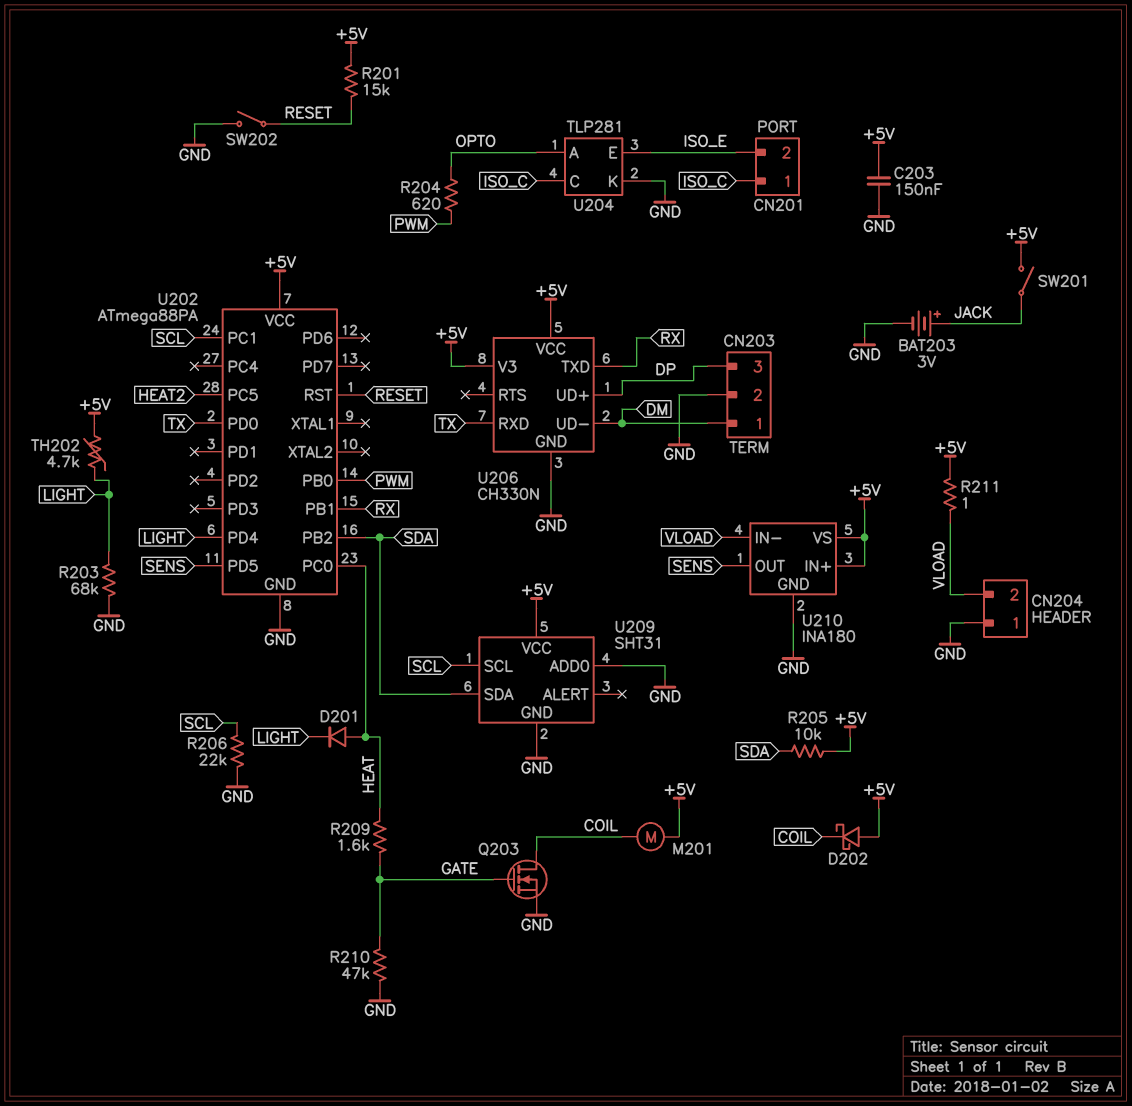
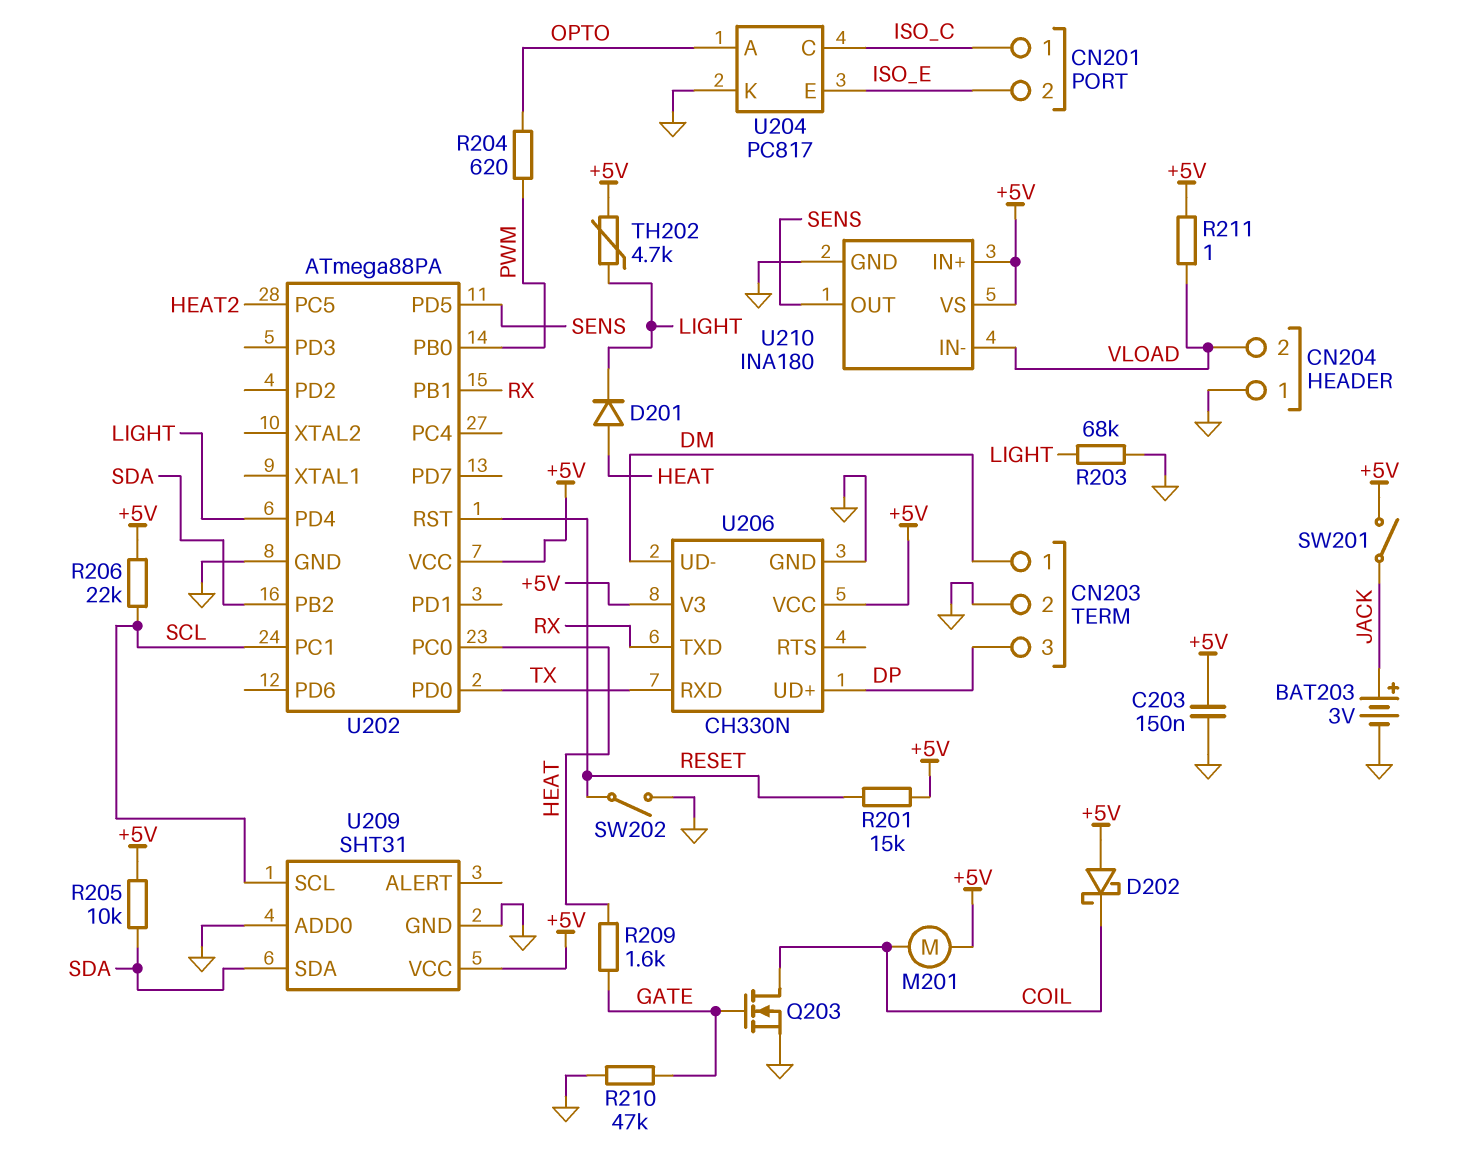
R206: 22k (GND, SCL) -> 22k (+5V, SCL)
U204: TLP281 -> PC817

